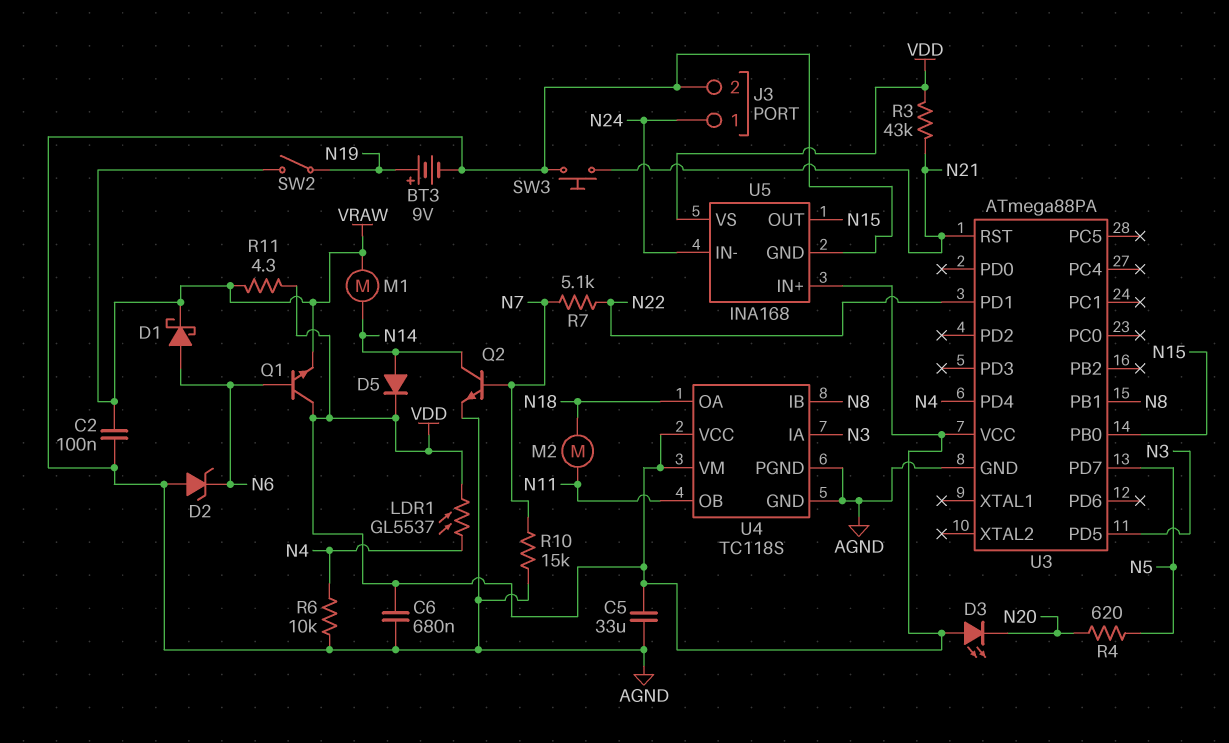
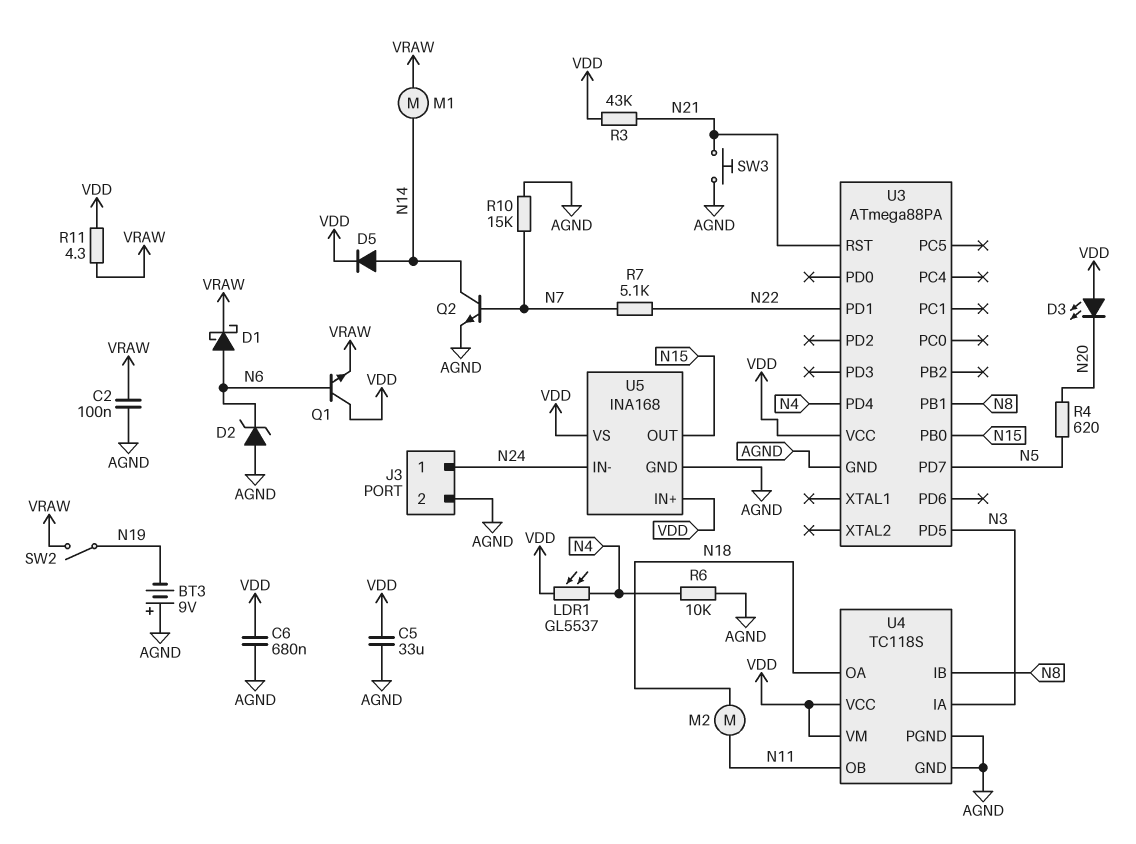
BT3: 9V (plus N19, minus AGND) -> 9V (plus AGND, minus N19)

